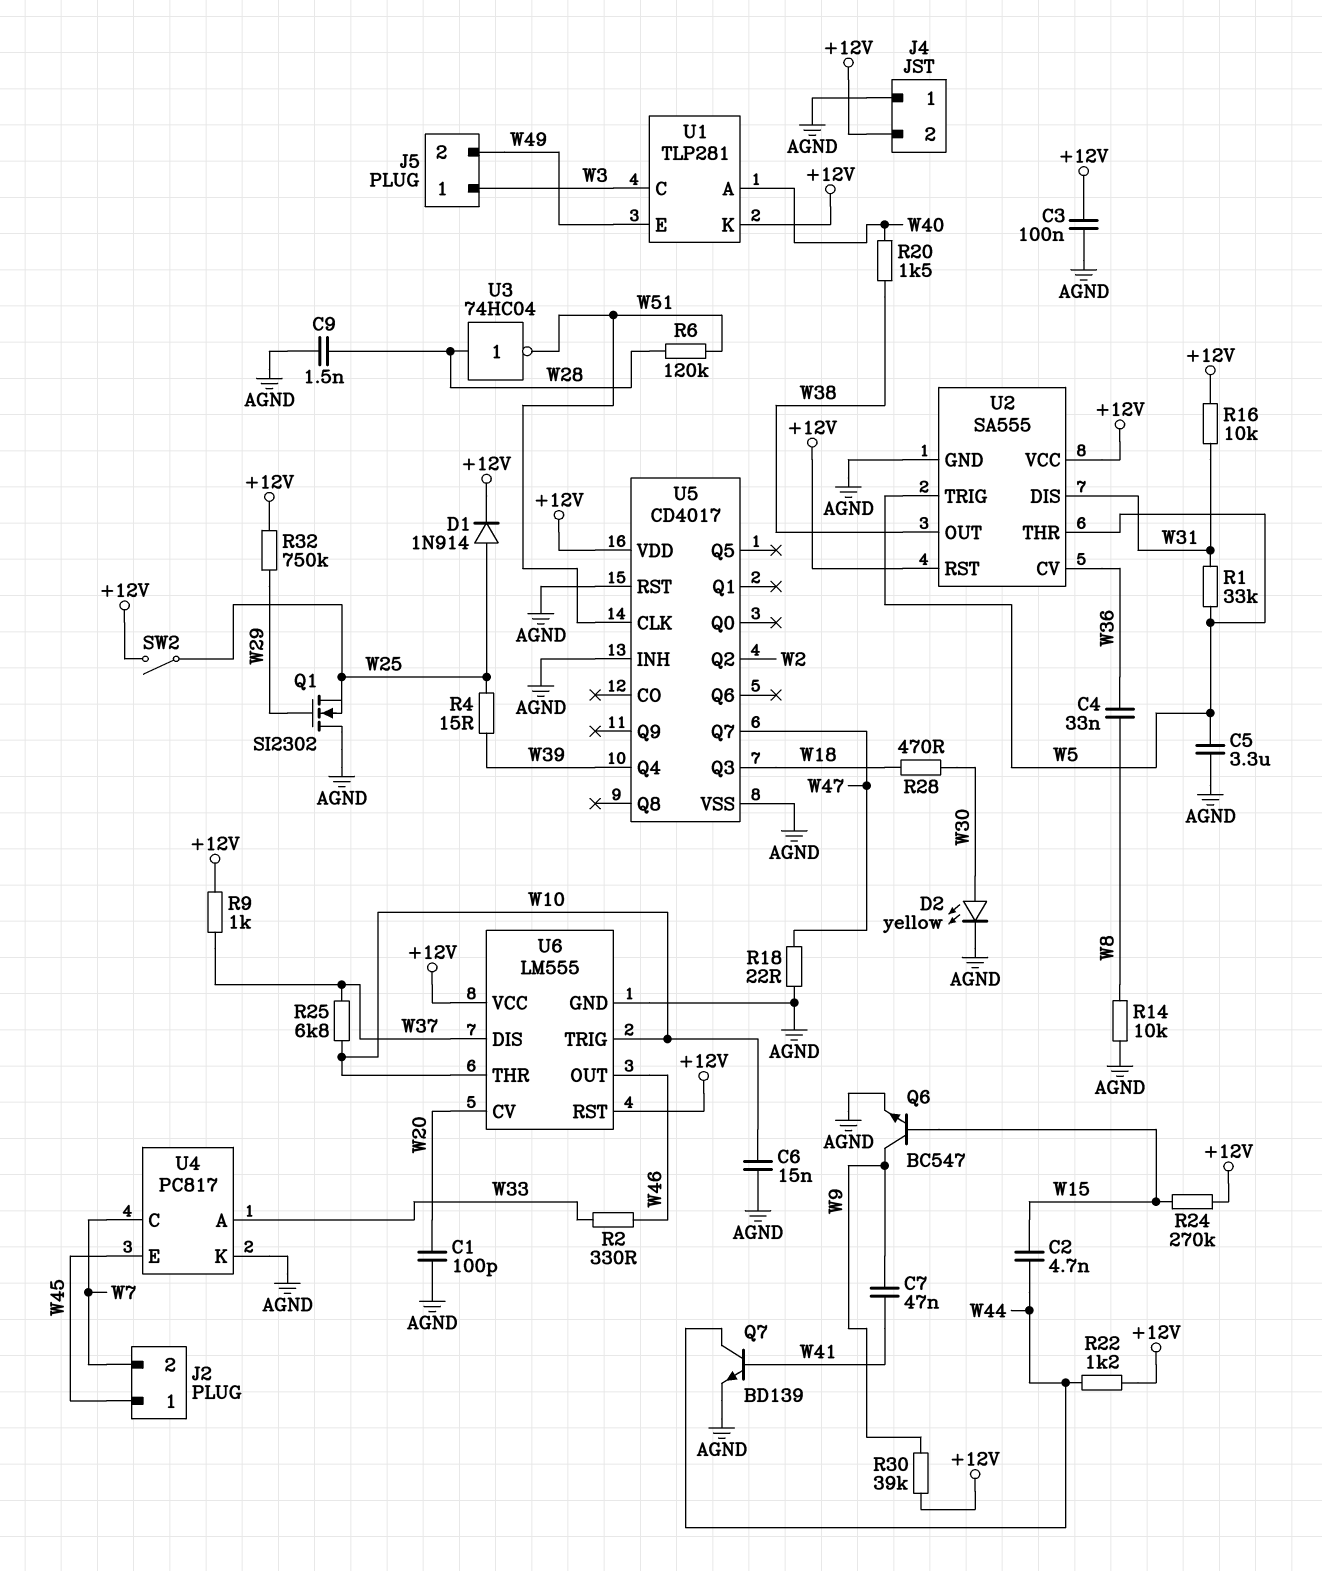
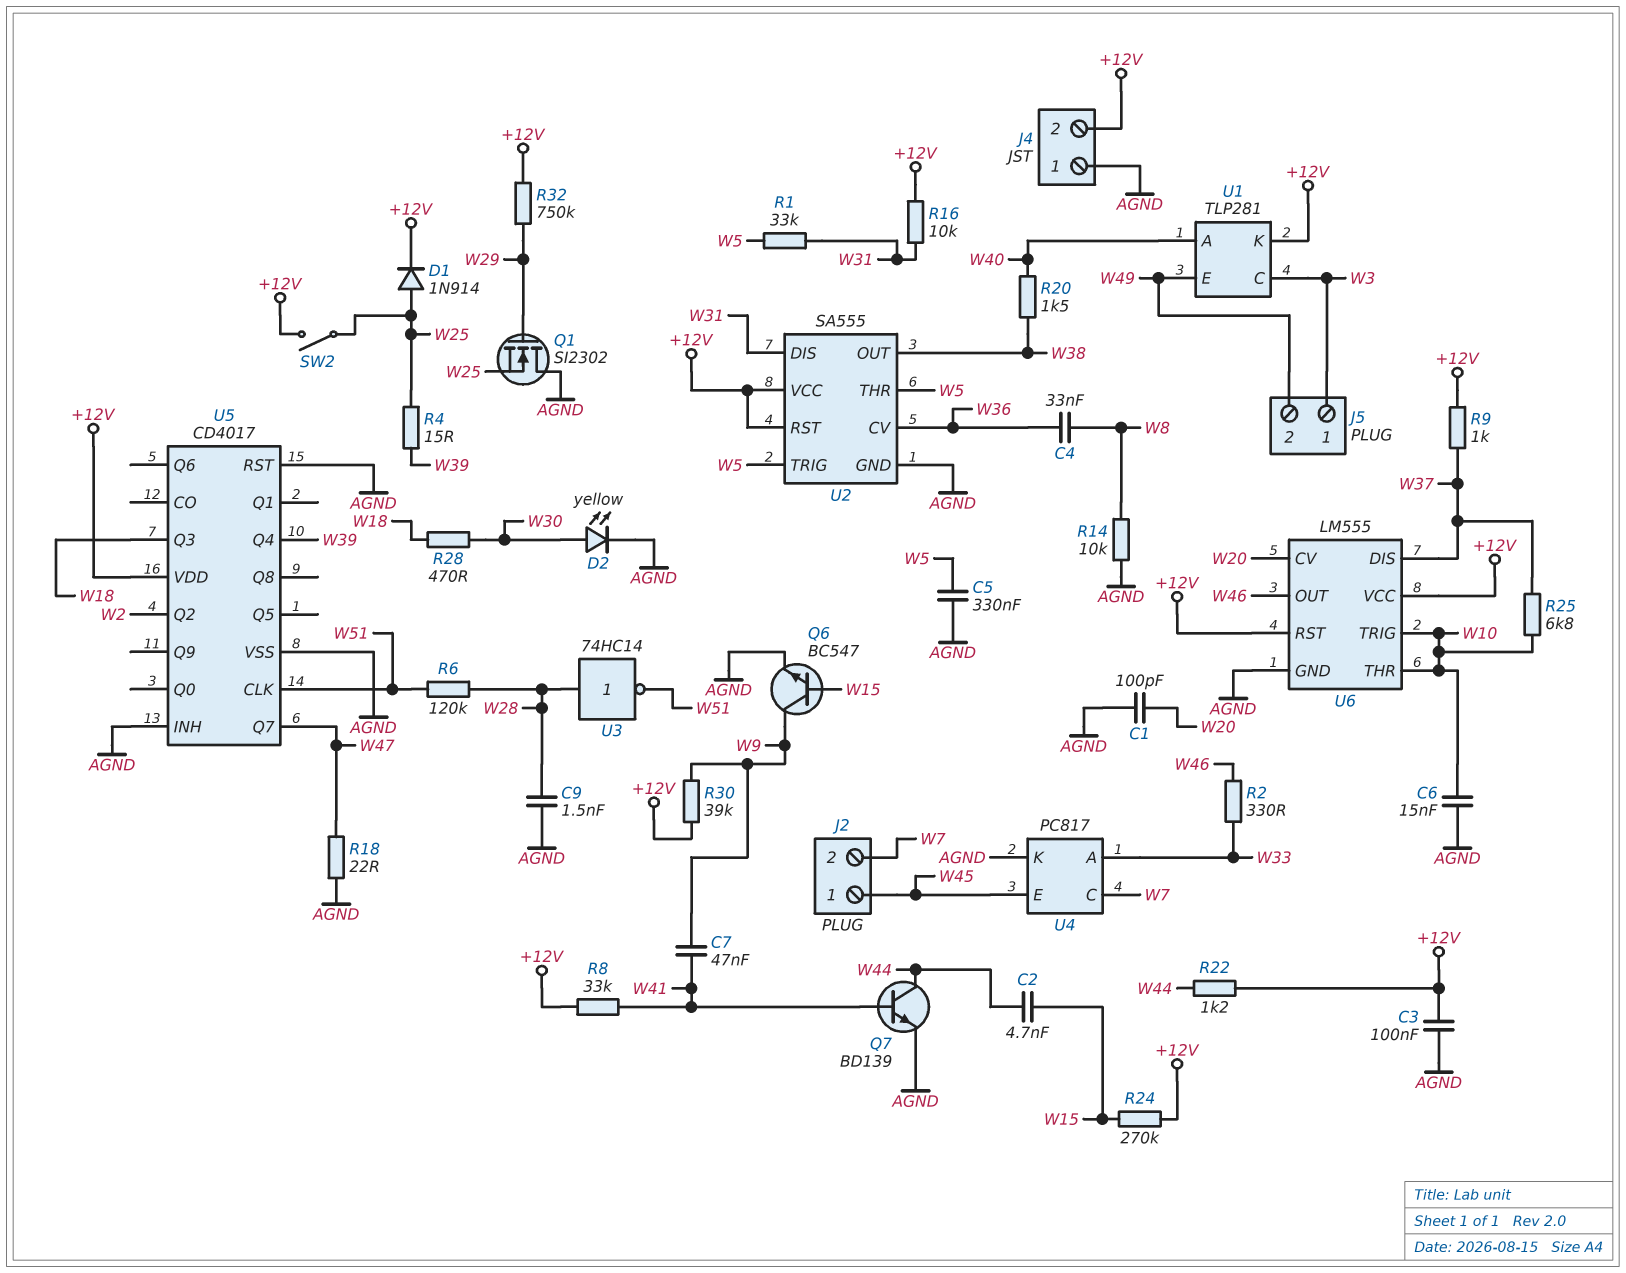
C5: 3.3uF (AGND, W5) -> 330nF (AGND, W5)
R8: none -> 33k (+12V, W41)
U3: NOT 74HC04 (in W28, out W51) -> NOT 74HC14 (in W28, out W51)

